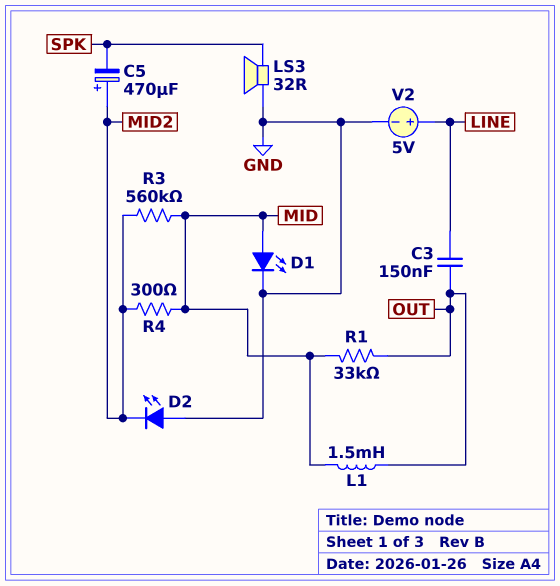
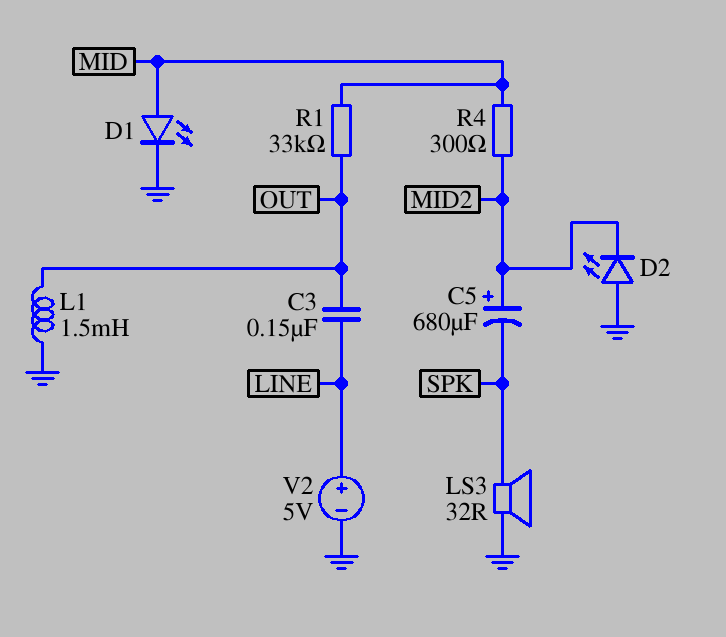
C5: 470uF (plus MID2, minus SPK) -> 680uF (plus MID2, minus SPK)
L1: 1.5mH (MID, OUT) -> 1.5mH (GND, OUT)
R3: 560k (MID, MID2) -> none

